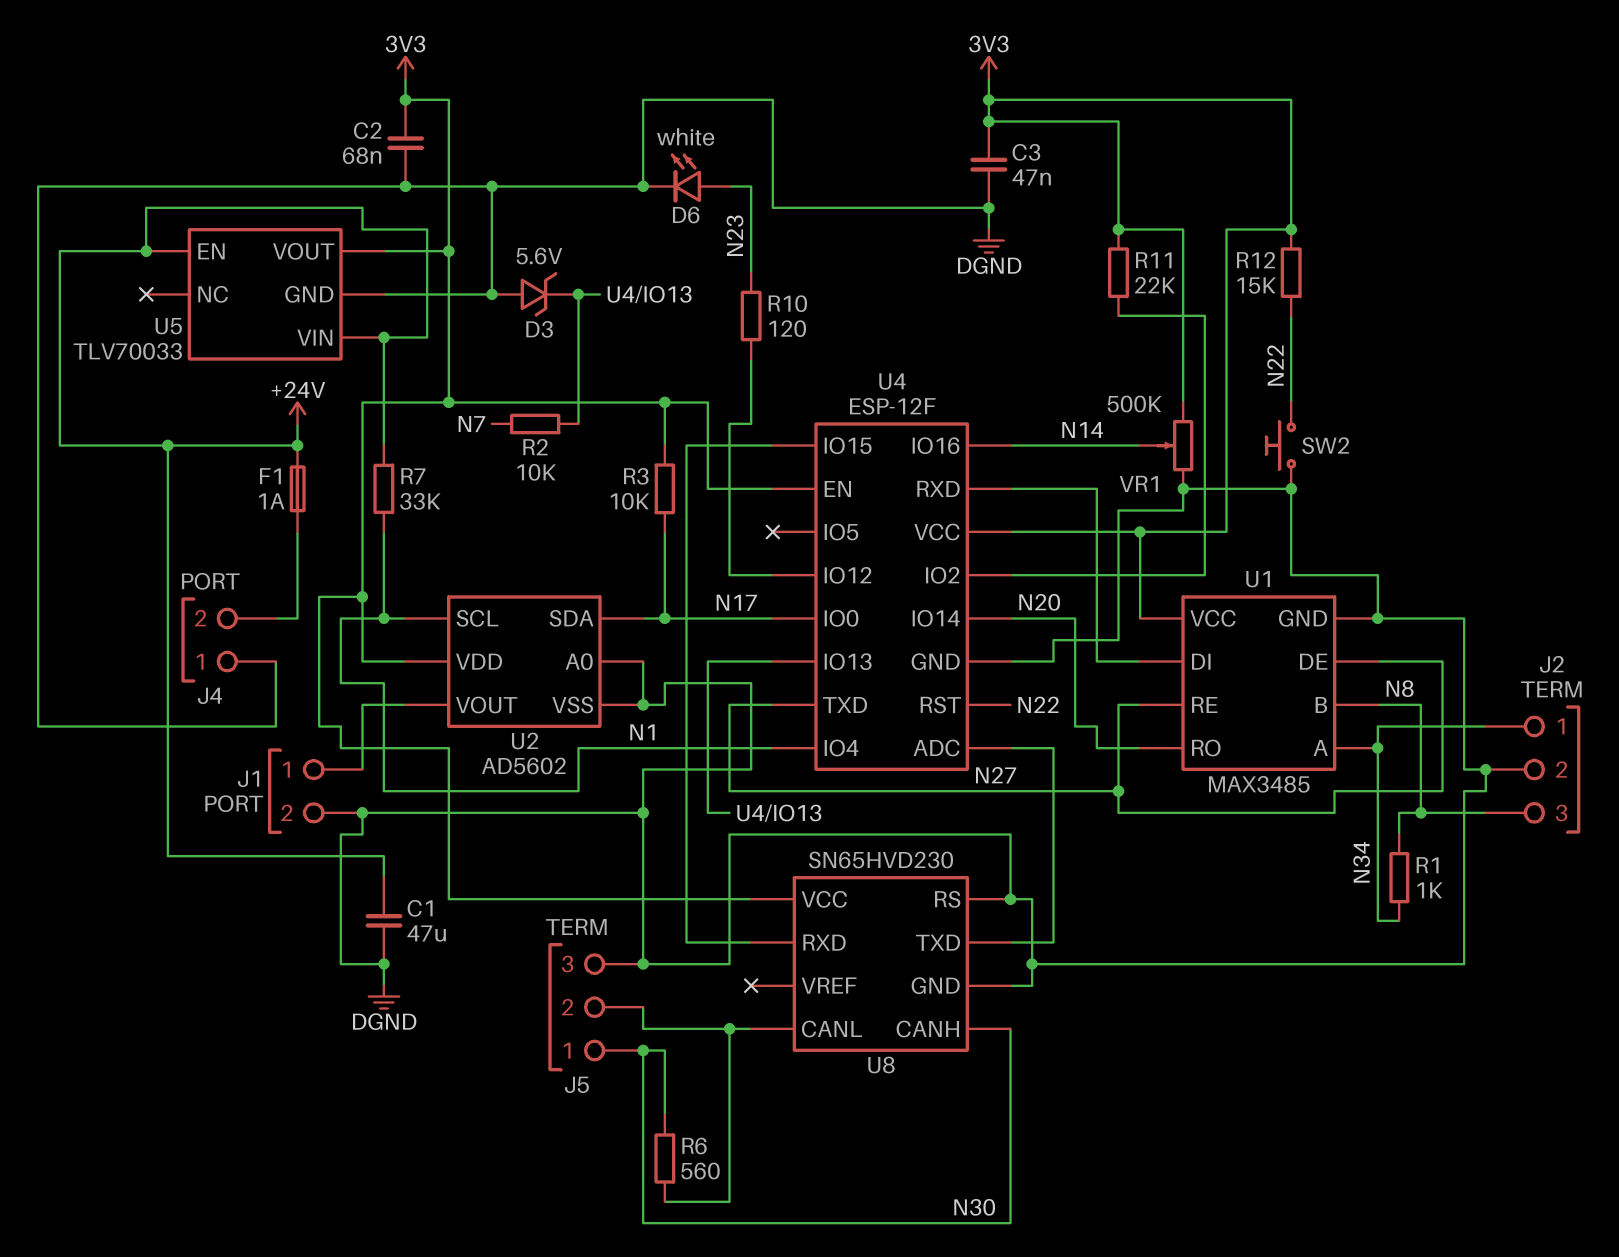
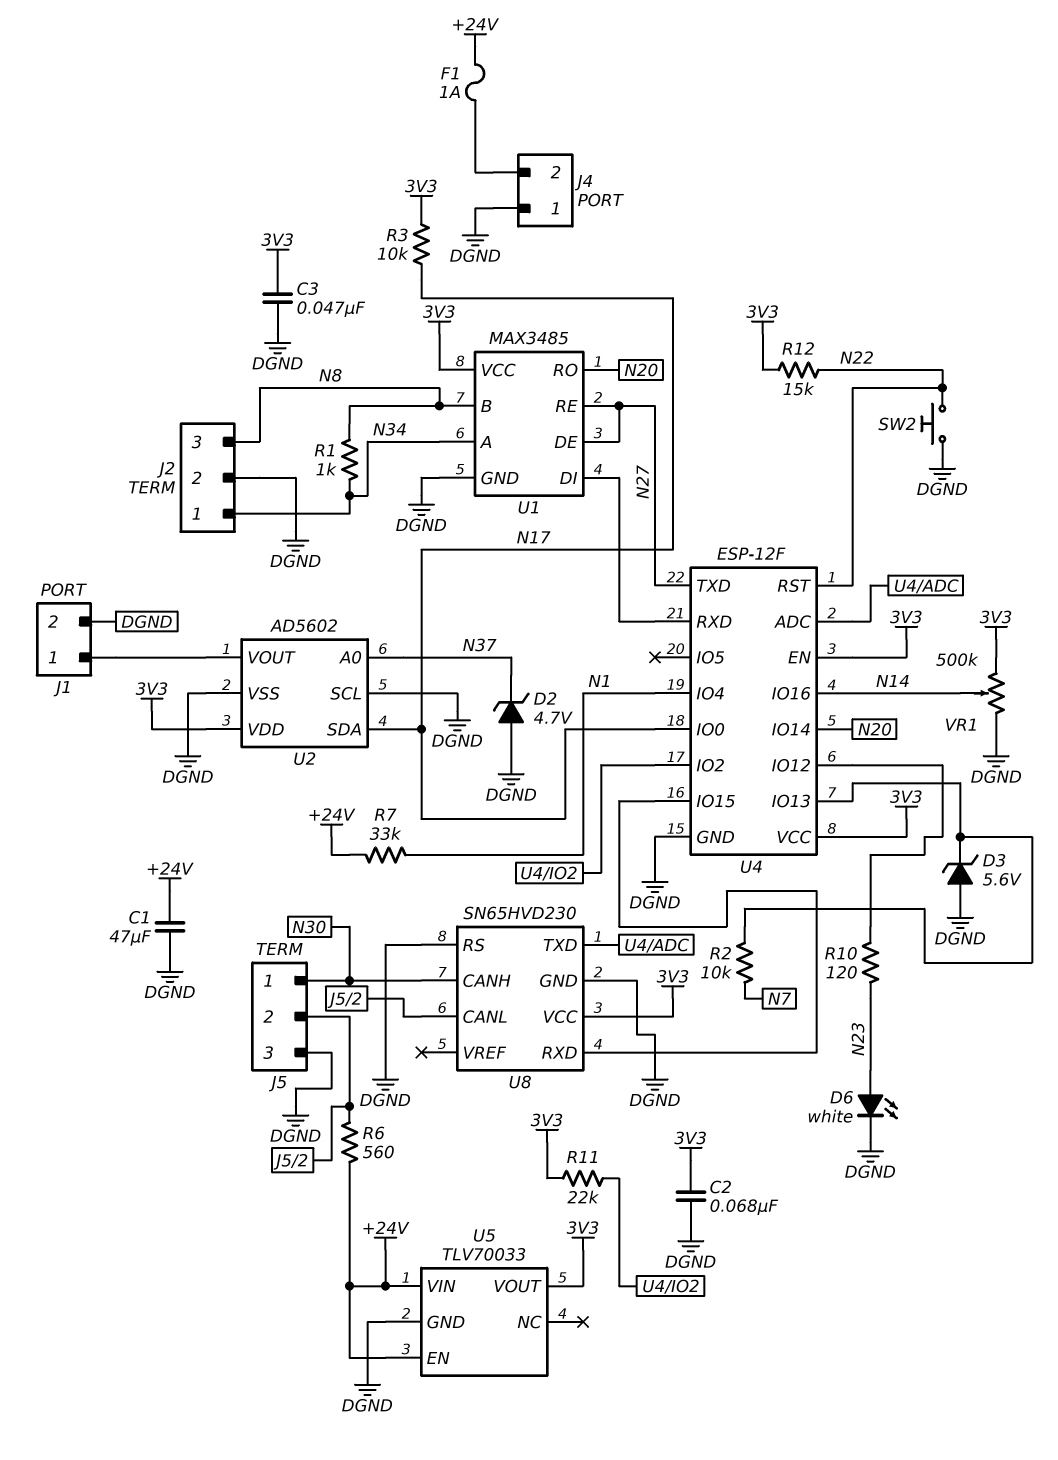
D2: none -> zener 4.7V (A DGND, K N37)
R6: 560 (J5/2, N30) -> 560 (+24V, J5/2)
U2 pin A0: DGND -> N37
U2 pin SCL: N1 -> DGND

